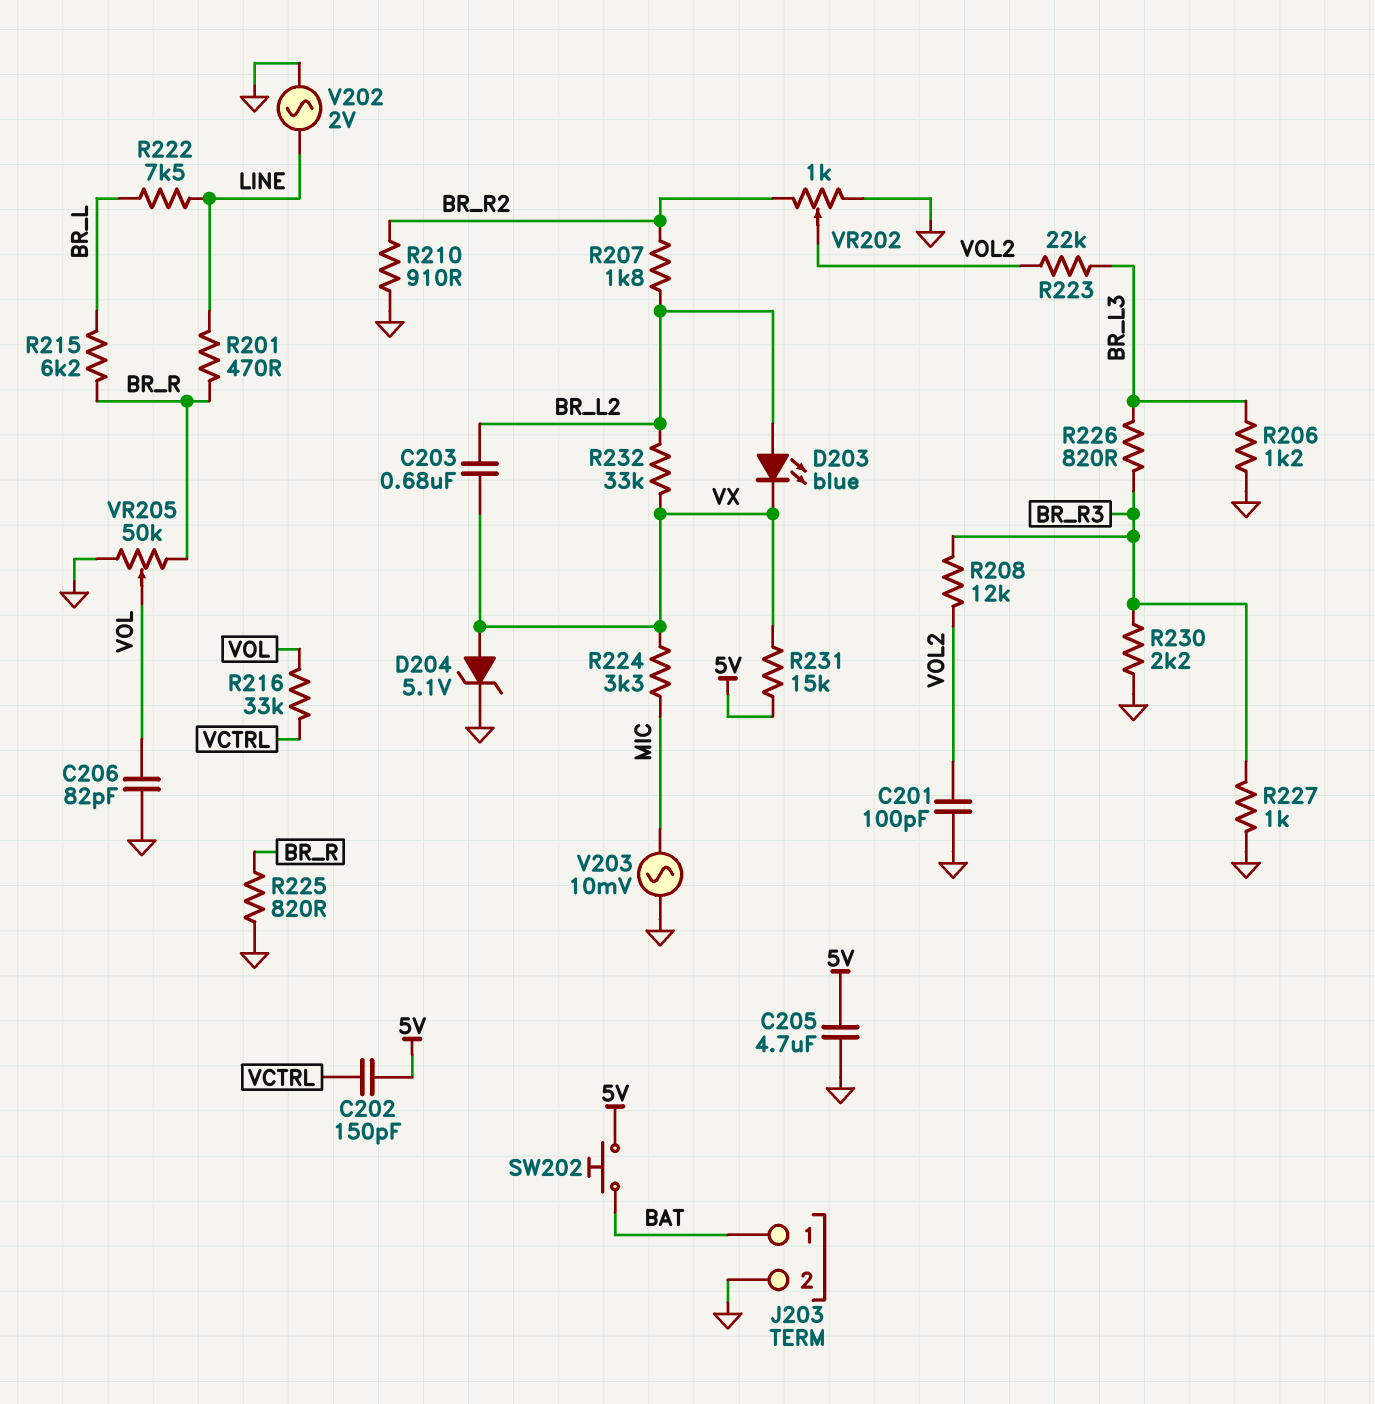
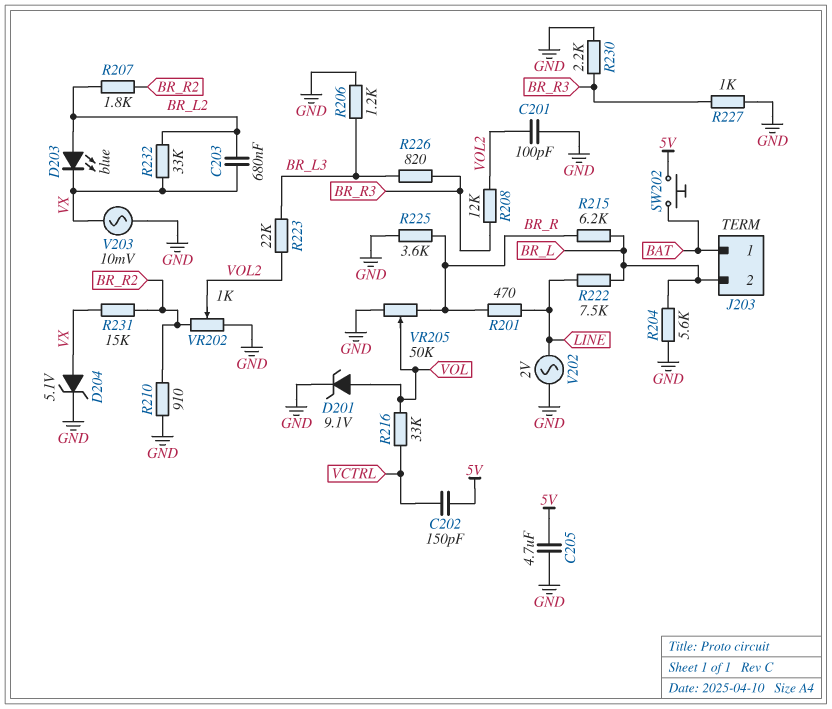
C206: 82pF (GND, VOL) -> none
D201: none -> zener 9.1V (A VOL, K GND)
J203 pin 2: GND -> BR_L
R204: none -> 5.6k (BR_L, GND)
R224: 3.3k (MIC, VX) -> none
R225: 820 (BR_R, GND) -> 3.6k (BR_R, GND)
R231: 15k (5V, VX) -> 15k (BR_R2, VX)
V203: AC 10mV (GND, MIC) -> AC 10mV (GND, VX)

